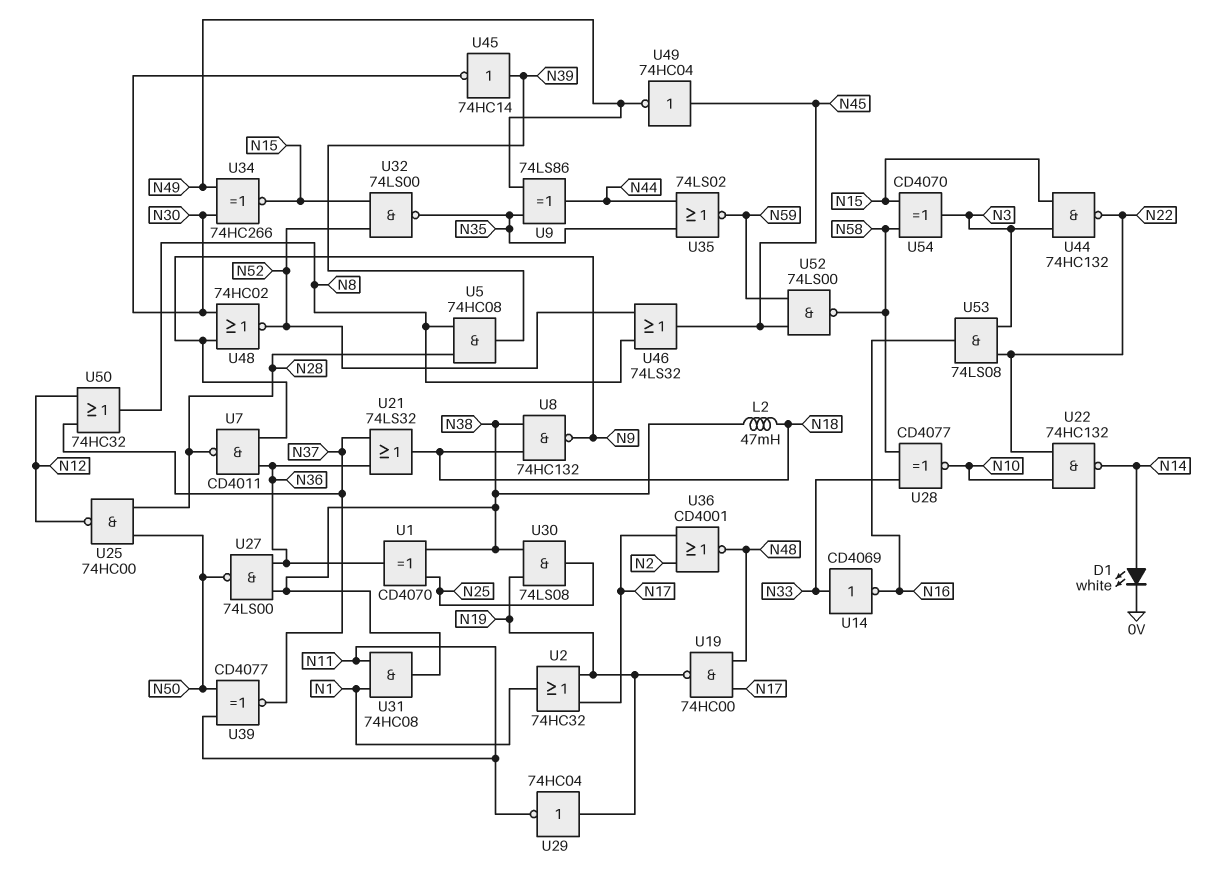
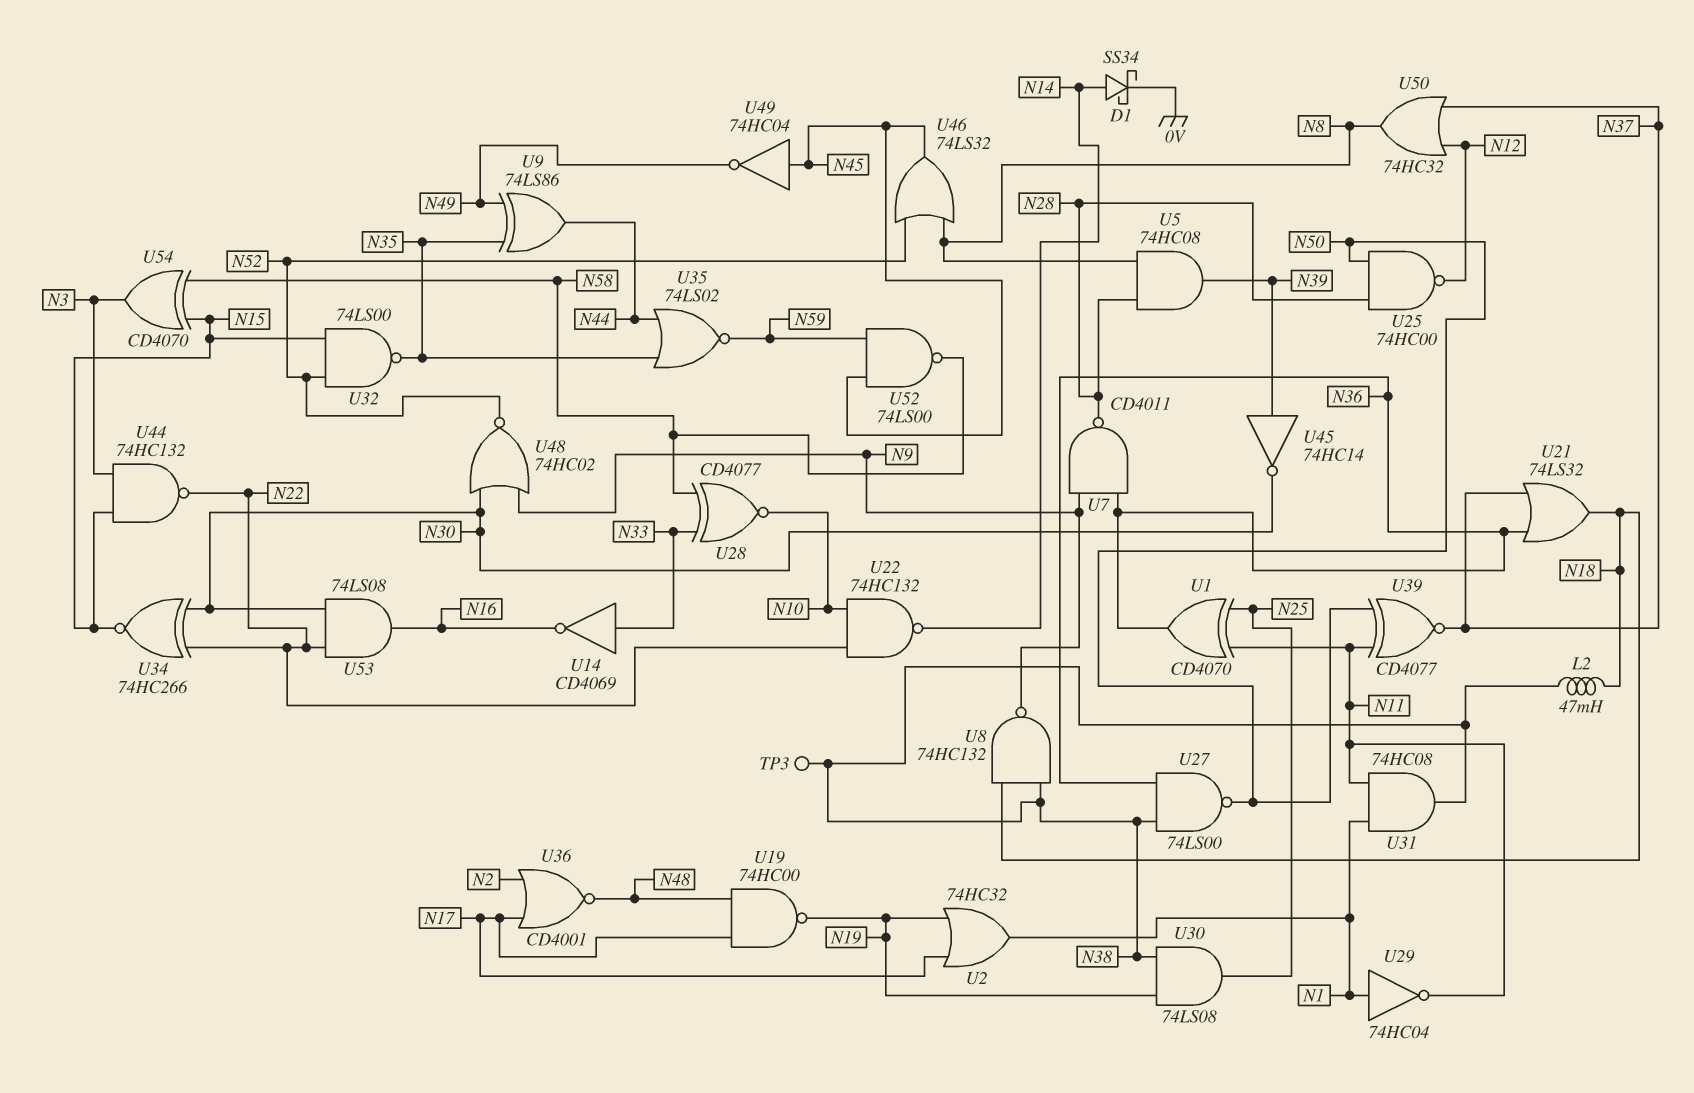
D1: LED white (A N14, K 0V) -> schottky SS34 (A N14, K 0V)
TP3: none -> test point (N38)
U1: XOR CD4070 (in N25, in N38, out N36) -> XOR CD4070 (in N11, in N25, out N36)
U29: NOT 74HC04 (in N19, out N11) -> NOT 74HC04 (in N1, out N11)
U34: XNOR 74HC266 (in N30, in N49, out N15) -> XNOR 74HC266 (in N22, in N30, out N15)
U53: AND 74LS08 (in N3, in N22, out N16) -> AND 74LS08 (in N22, in N30, out N16)

